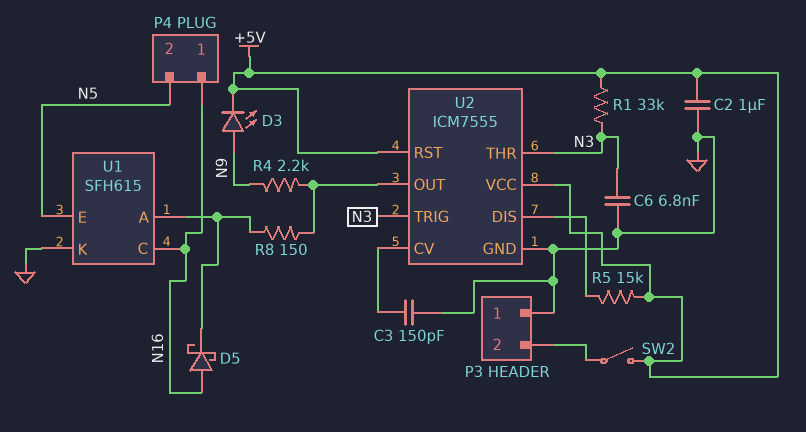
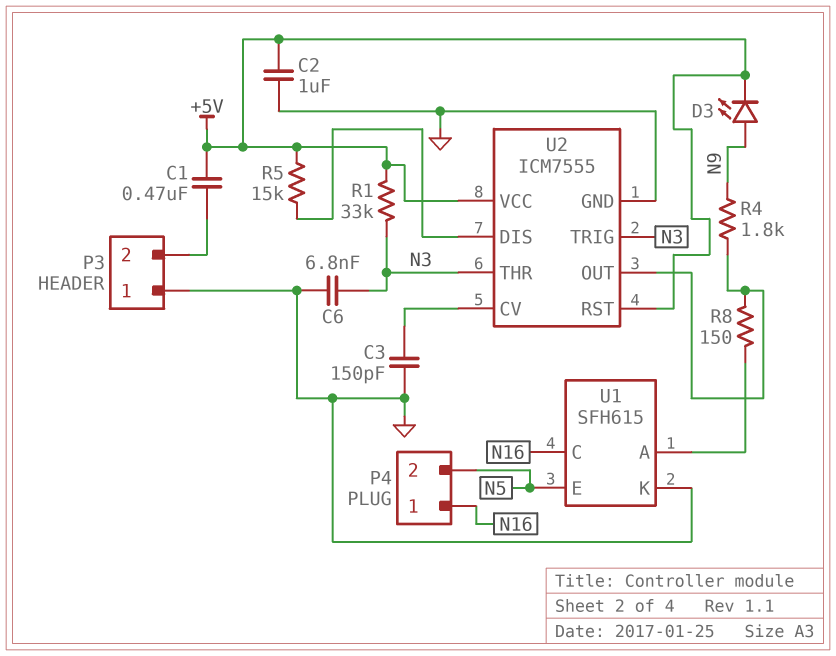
C1: none -> 470nF (+5V, P3/2)
D5: schottky (A N16, K U1/A) -> none
R4: 2.2k (N9, U2/OUT) -> 1.8k (N9, U2/OUT)
SW2: switch (+5V, P3/2) -> none

